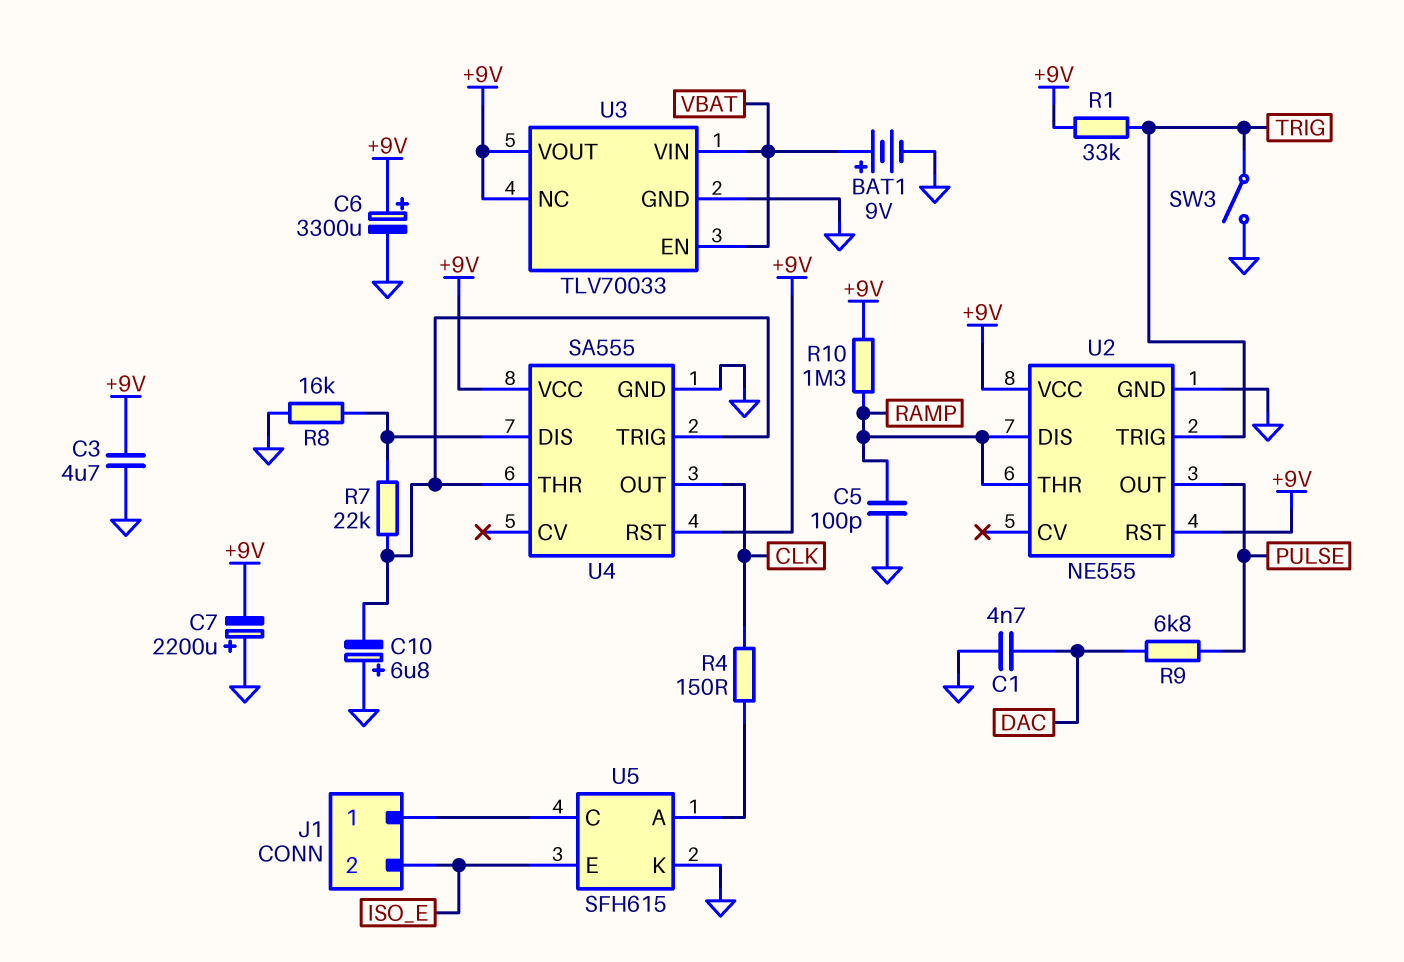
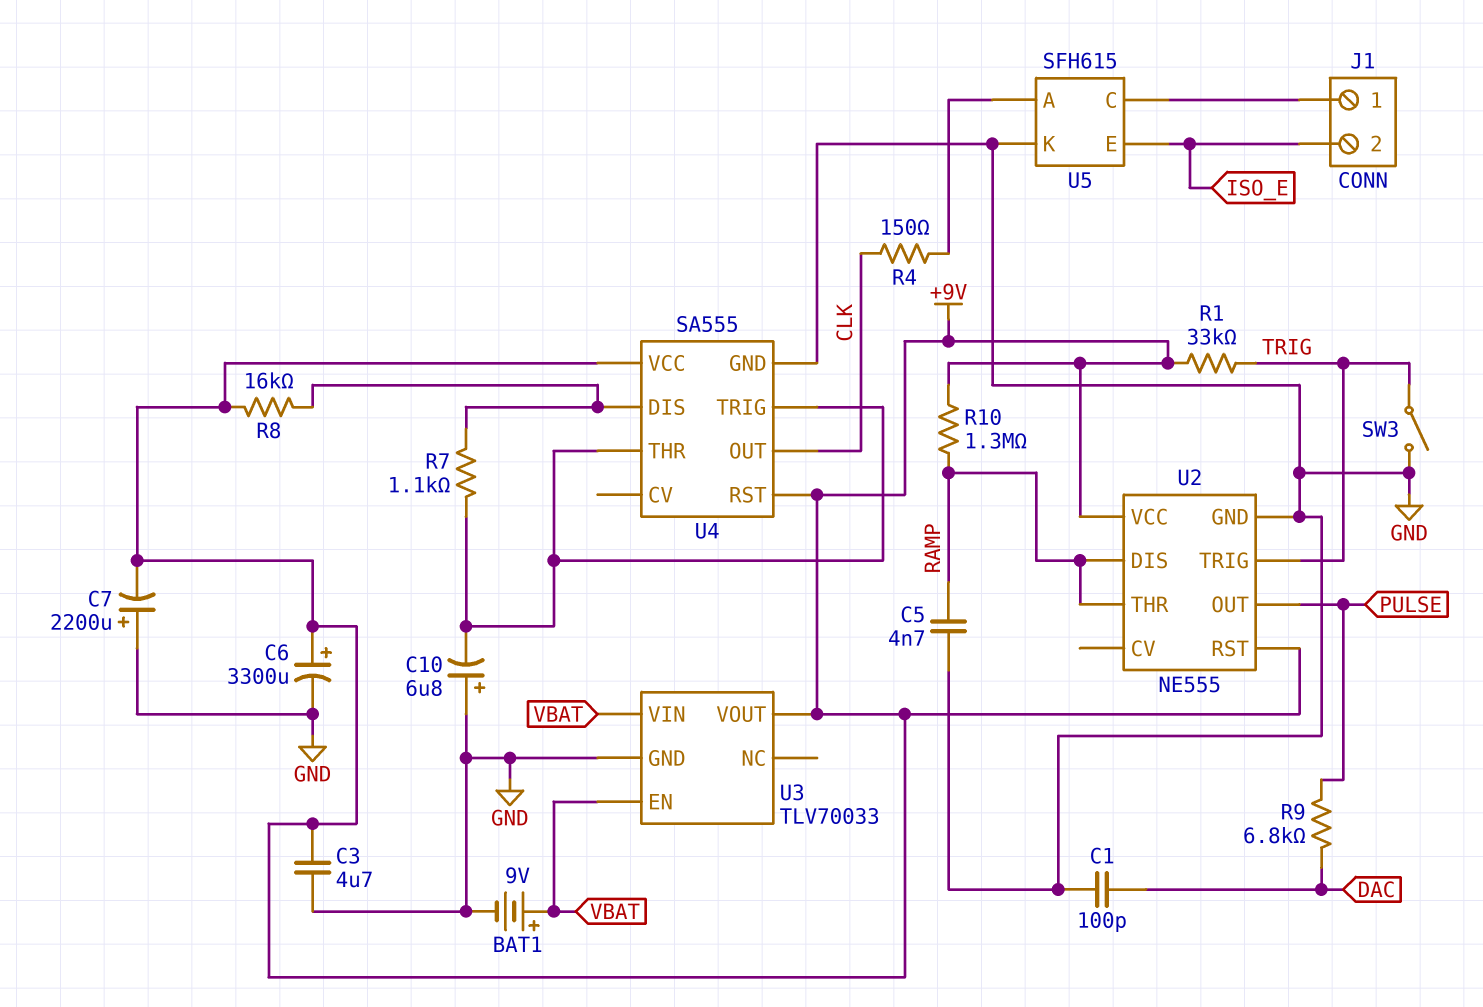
C1: 4.7nF (DAC, GND) -> 100pF (DAC, GND)
C5: 100pF (GND, RAMP) -> 4.7nF (GND, RAMP)
R7: 22k (U4/DIS, U4/THR) -> 1.1k (U4/DIS, U4/THR)
R8: 16k (GND, U4/DIS) -> 16k (+9V, U4/DIS)
U3 pin NC: +9V -> none

